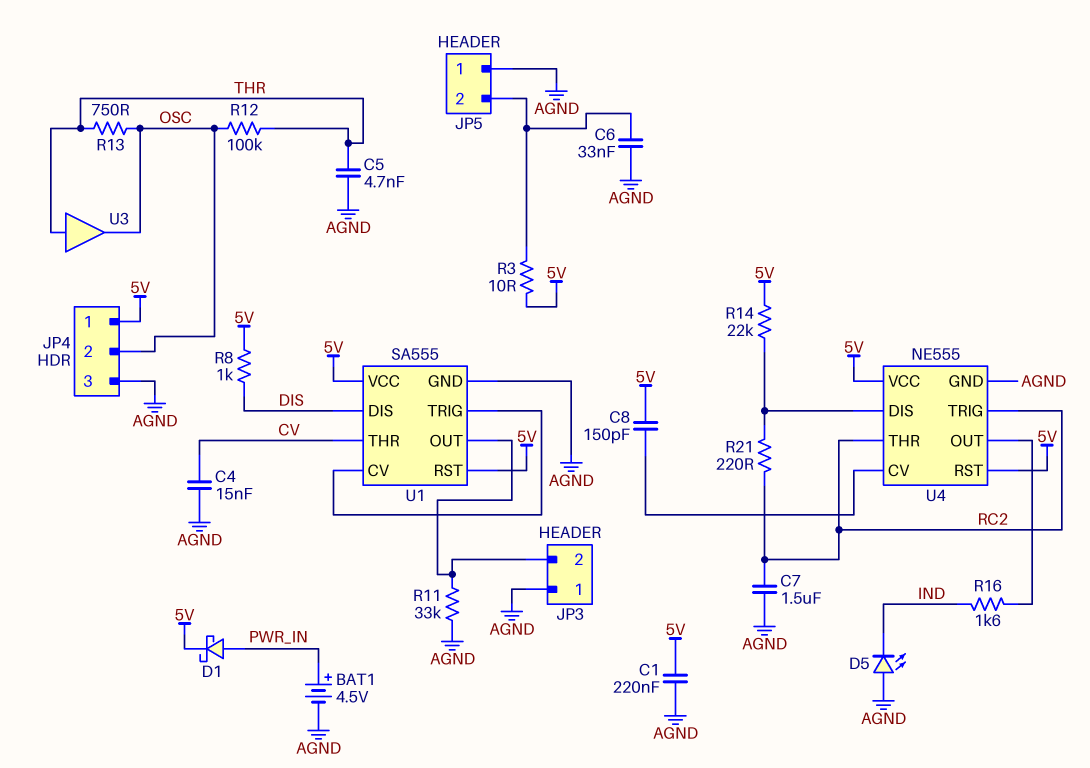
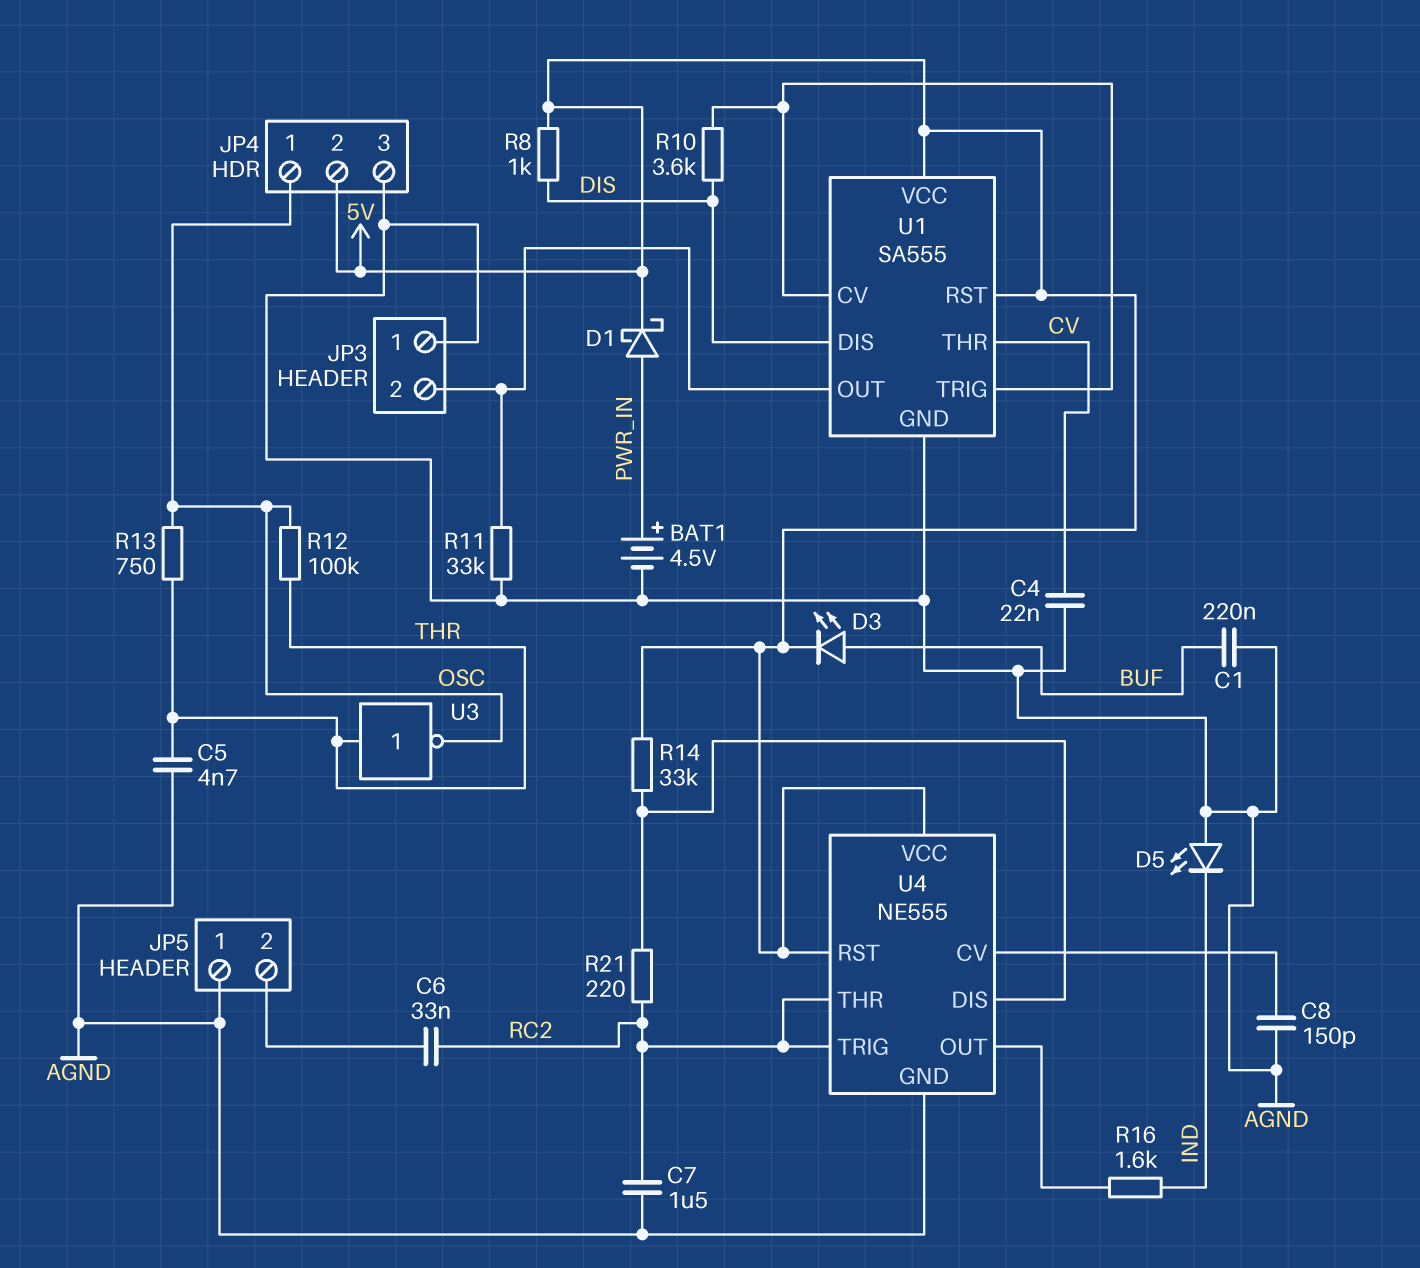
C1: 220nF (5V, AGND) -> 220nF (AGND, BUF)
C4: 15nF (AGND, CV) -> 22nF (AGND, CV)
C6: 33nF (AGND, JP5/2) -> 33nF (JP5/2, RC2)
C8: 150pF (5V, U4/CV) -> 150pF (AGND, U4/CV)
D3: none -> LED (A BUF, K 5V)
JP4 pin 1: 5V -> OSC
JP4 pin 2: OSC -> 5V
R3: 10 (5V, JP5/2) -> none
R10: none -> 3.6k (DIS, U1/CV)
R14: 22k (5V, U4/DIS) -> 33k (5V, U4/DIS)
U3: buffer (in THR, out OSC) -> NOT (in THR, out OSC)

